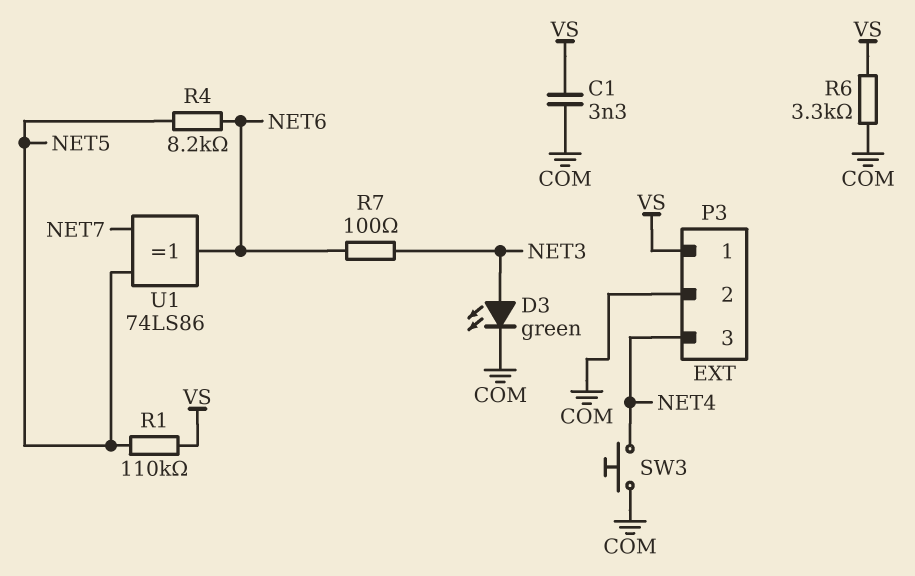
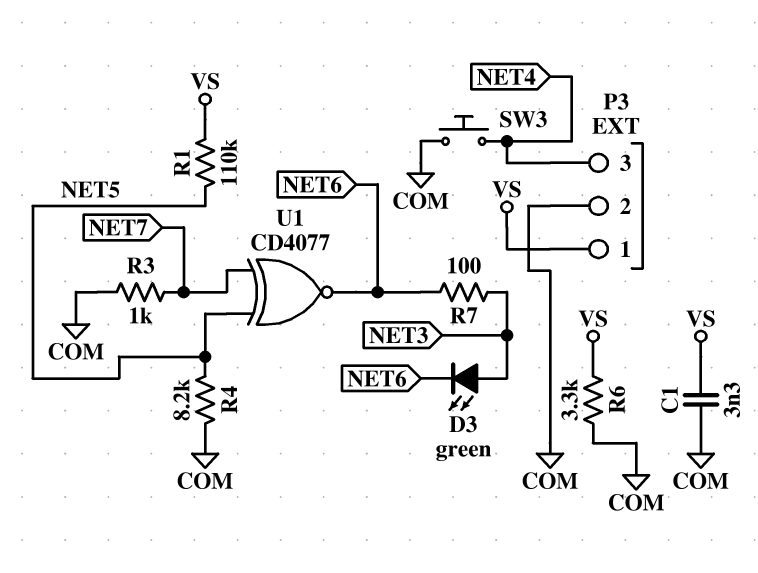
D3: LED green (A NET3, K COM) -> LED green (A NET3, K NET6)
R3: none -> 1k (COM, NET7)
R4: 8.2k (NET5, NET6) -> 8.2k (COM, NET5)
U1: XOR 74LS86 (in NET5, in NET7, out NET6) -> XNOR CD4077 (in NET5, in NET7, out NET6)

